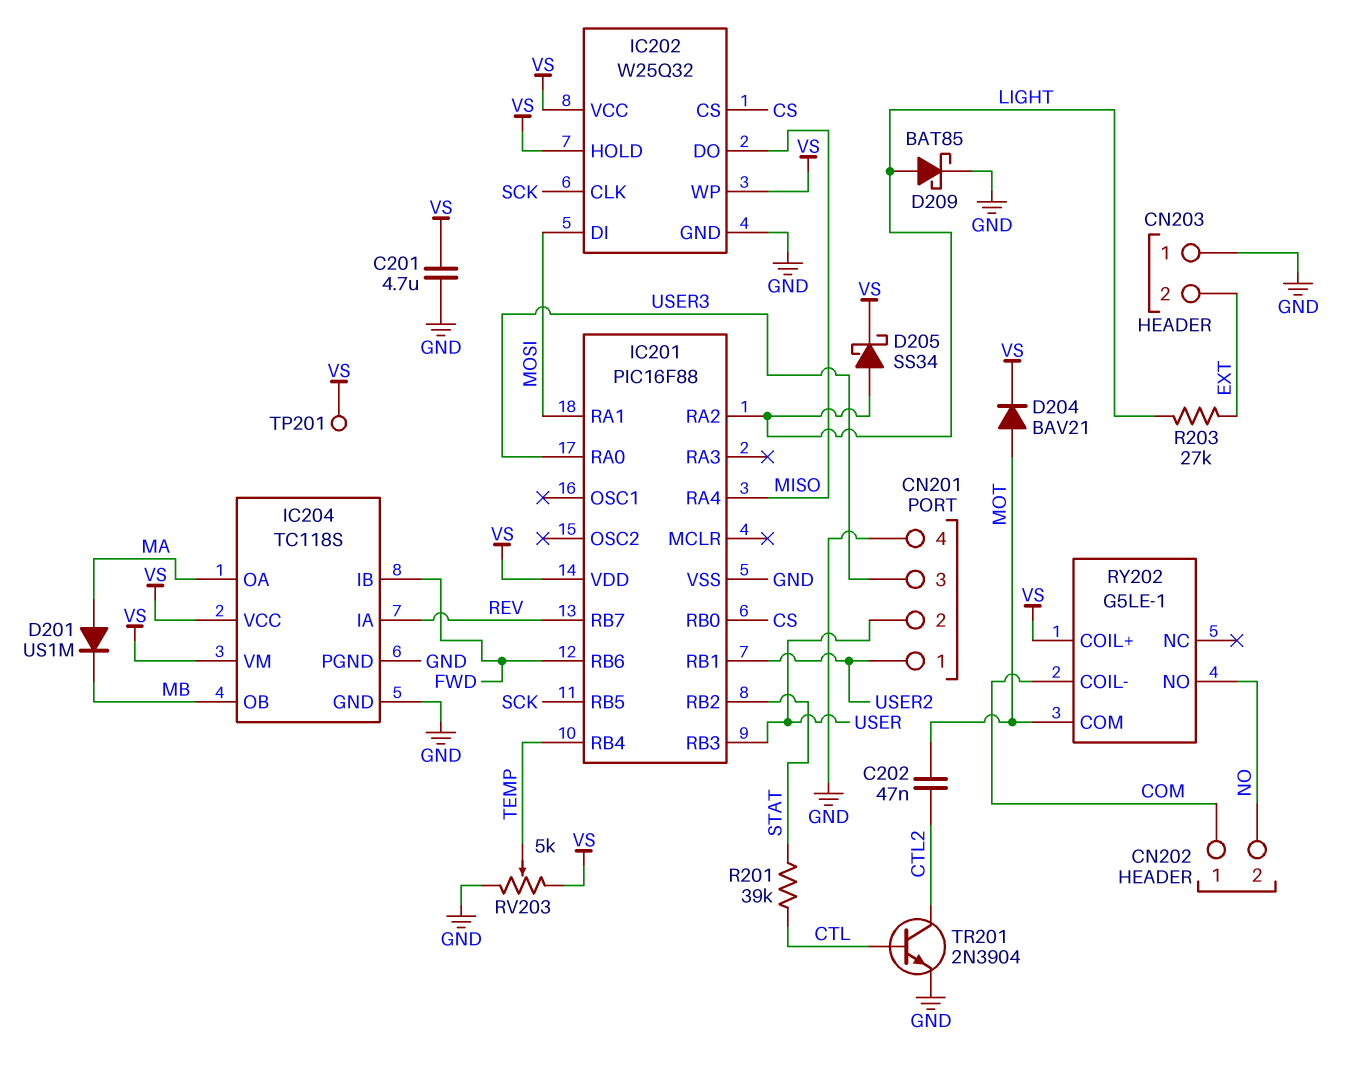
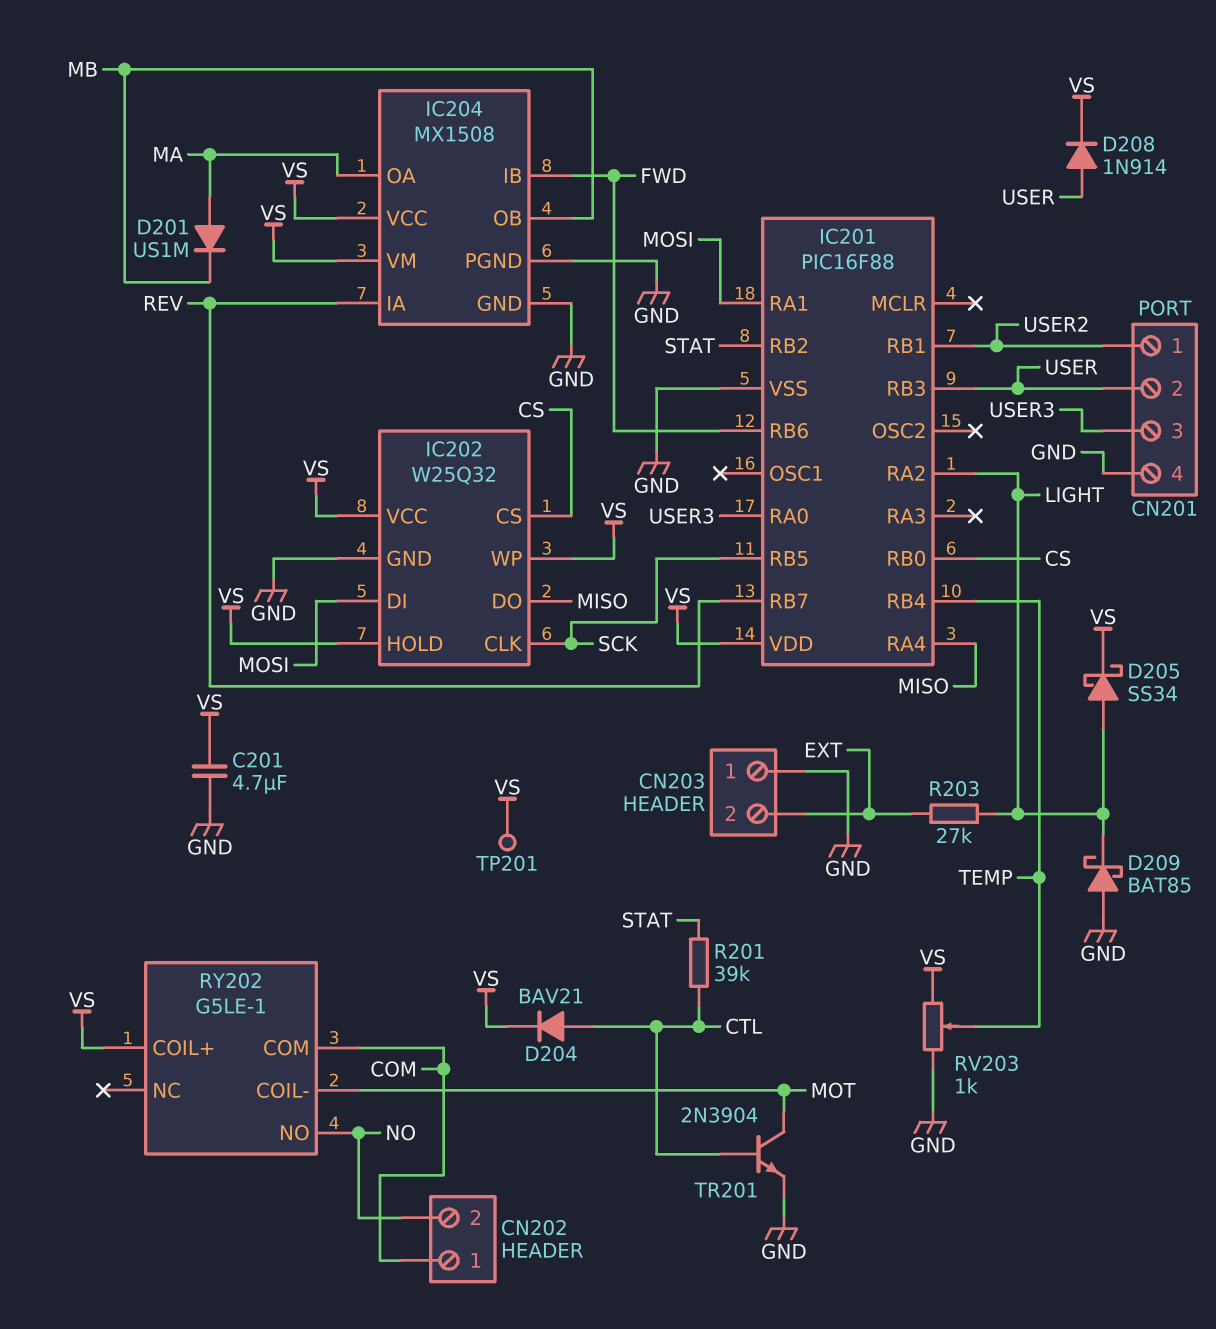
C202: 47nF (CTL2, MOT) -> none
D204: diode BAV21 (A MOT, K VS) -> diode BAV21 (A CTL, K VS)
D208: none -> diode 1N914 (A USER, K VS)
D209: schottky BAT85 (A LIGHT, K GND) -> schottky BAT85 (A GND, K LIGHT)
IC204: TC118S -> MX1508
RV203: 5k (GND, VS, wiper TEMP) -> 1k (GND, VS, wiper TEMP)
RY202 pin COIL-: COM -> MOT
RY202 pin COM: MOT -> COM
TR201: NPN 2N3904 (B CTL, C CTL2, E GND) -> NPN 2N3904 (B CTL, C MOT, E GND)

